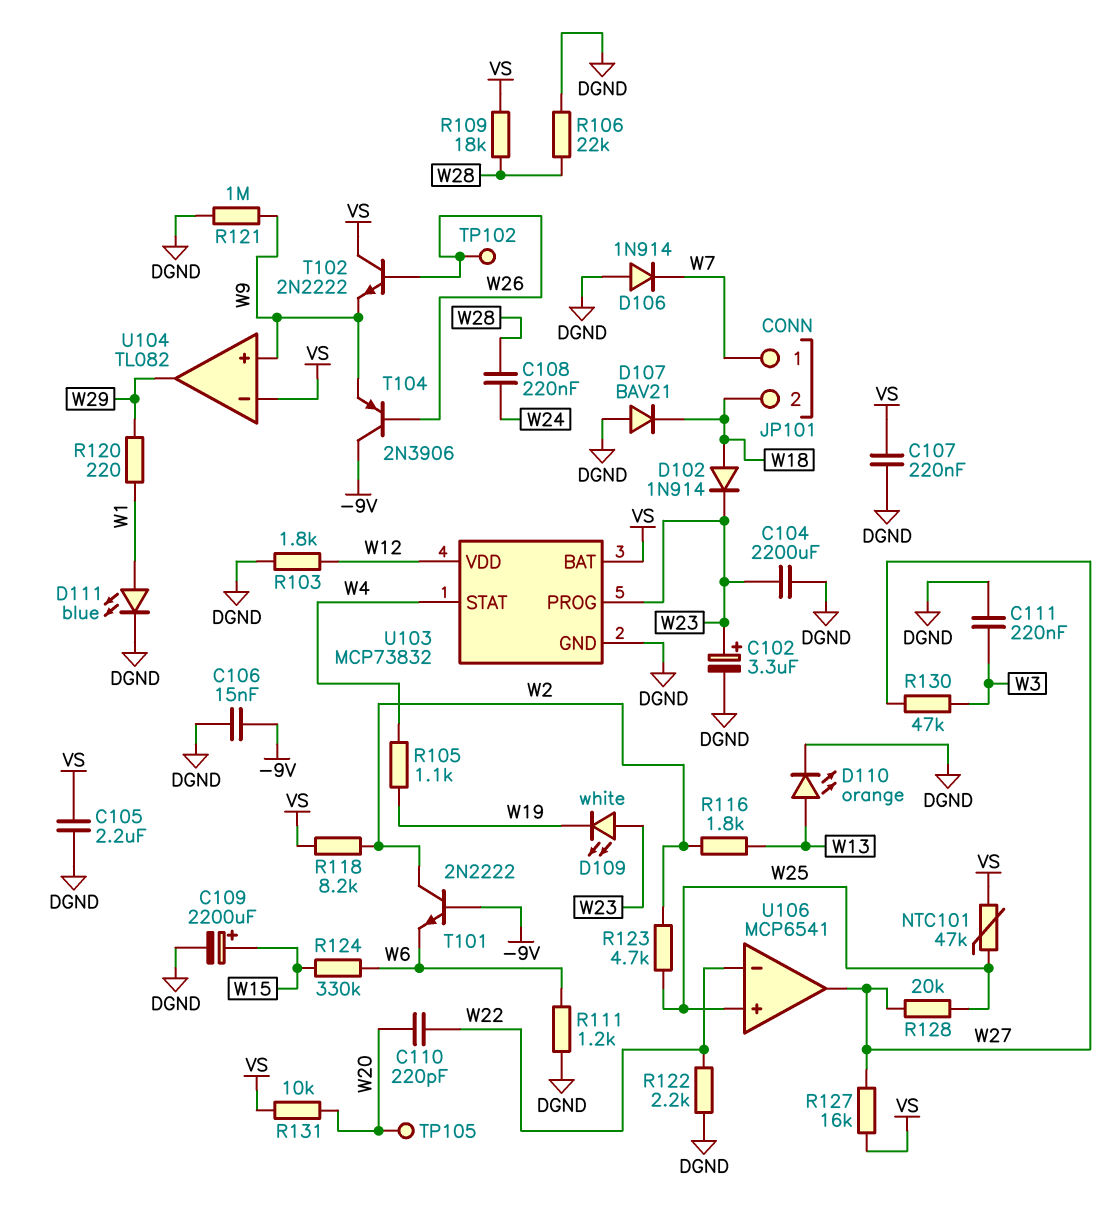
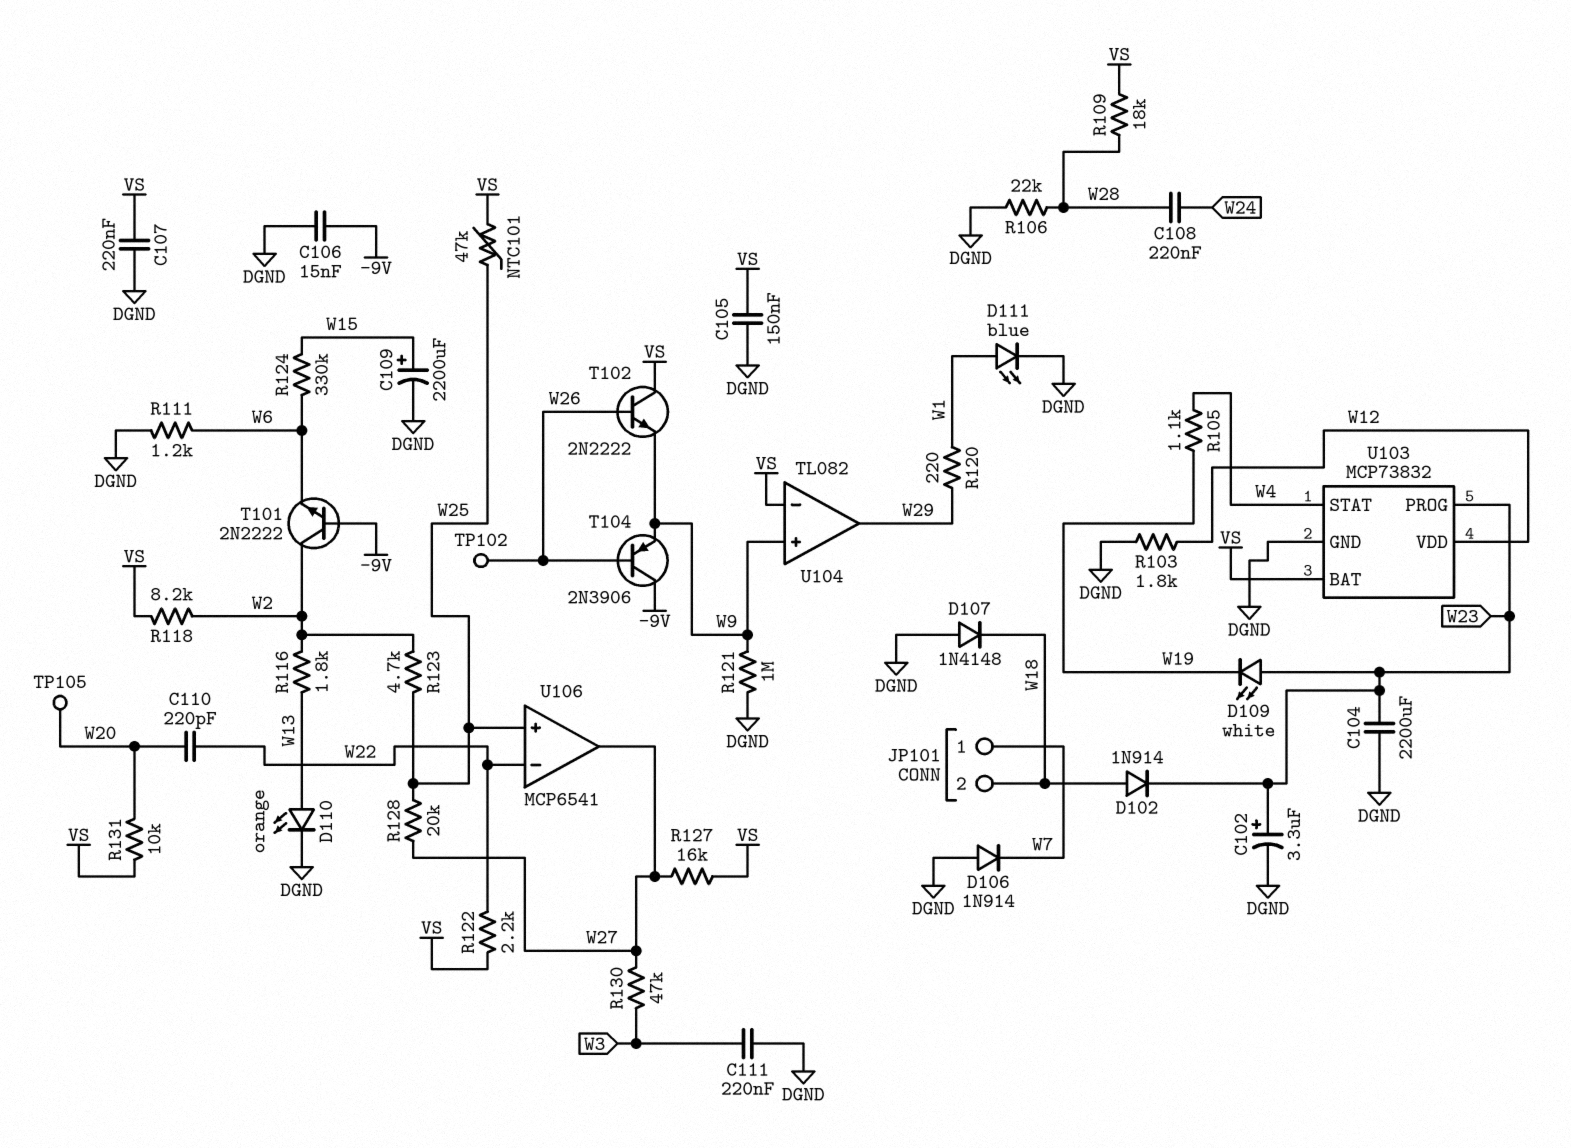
C105: 2.2uF (DGND, VS) -> 150nF (DGND, VS)
D107: diode BAV21 (A DGND, K W18) -> diode 1N4148 (A DGND, K W18)
R122: 2.2k (DGND, W22) -> 2.2k (VS, W22)

